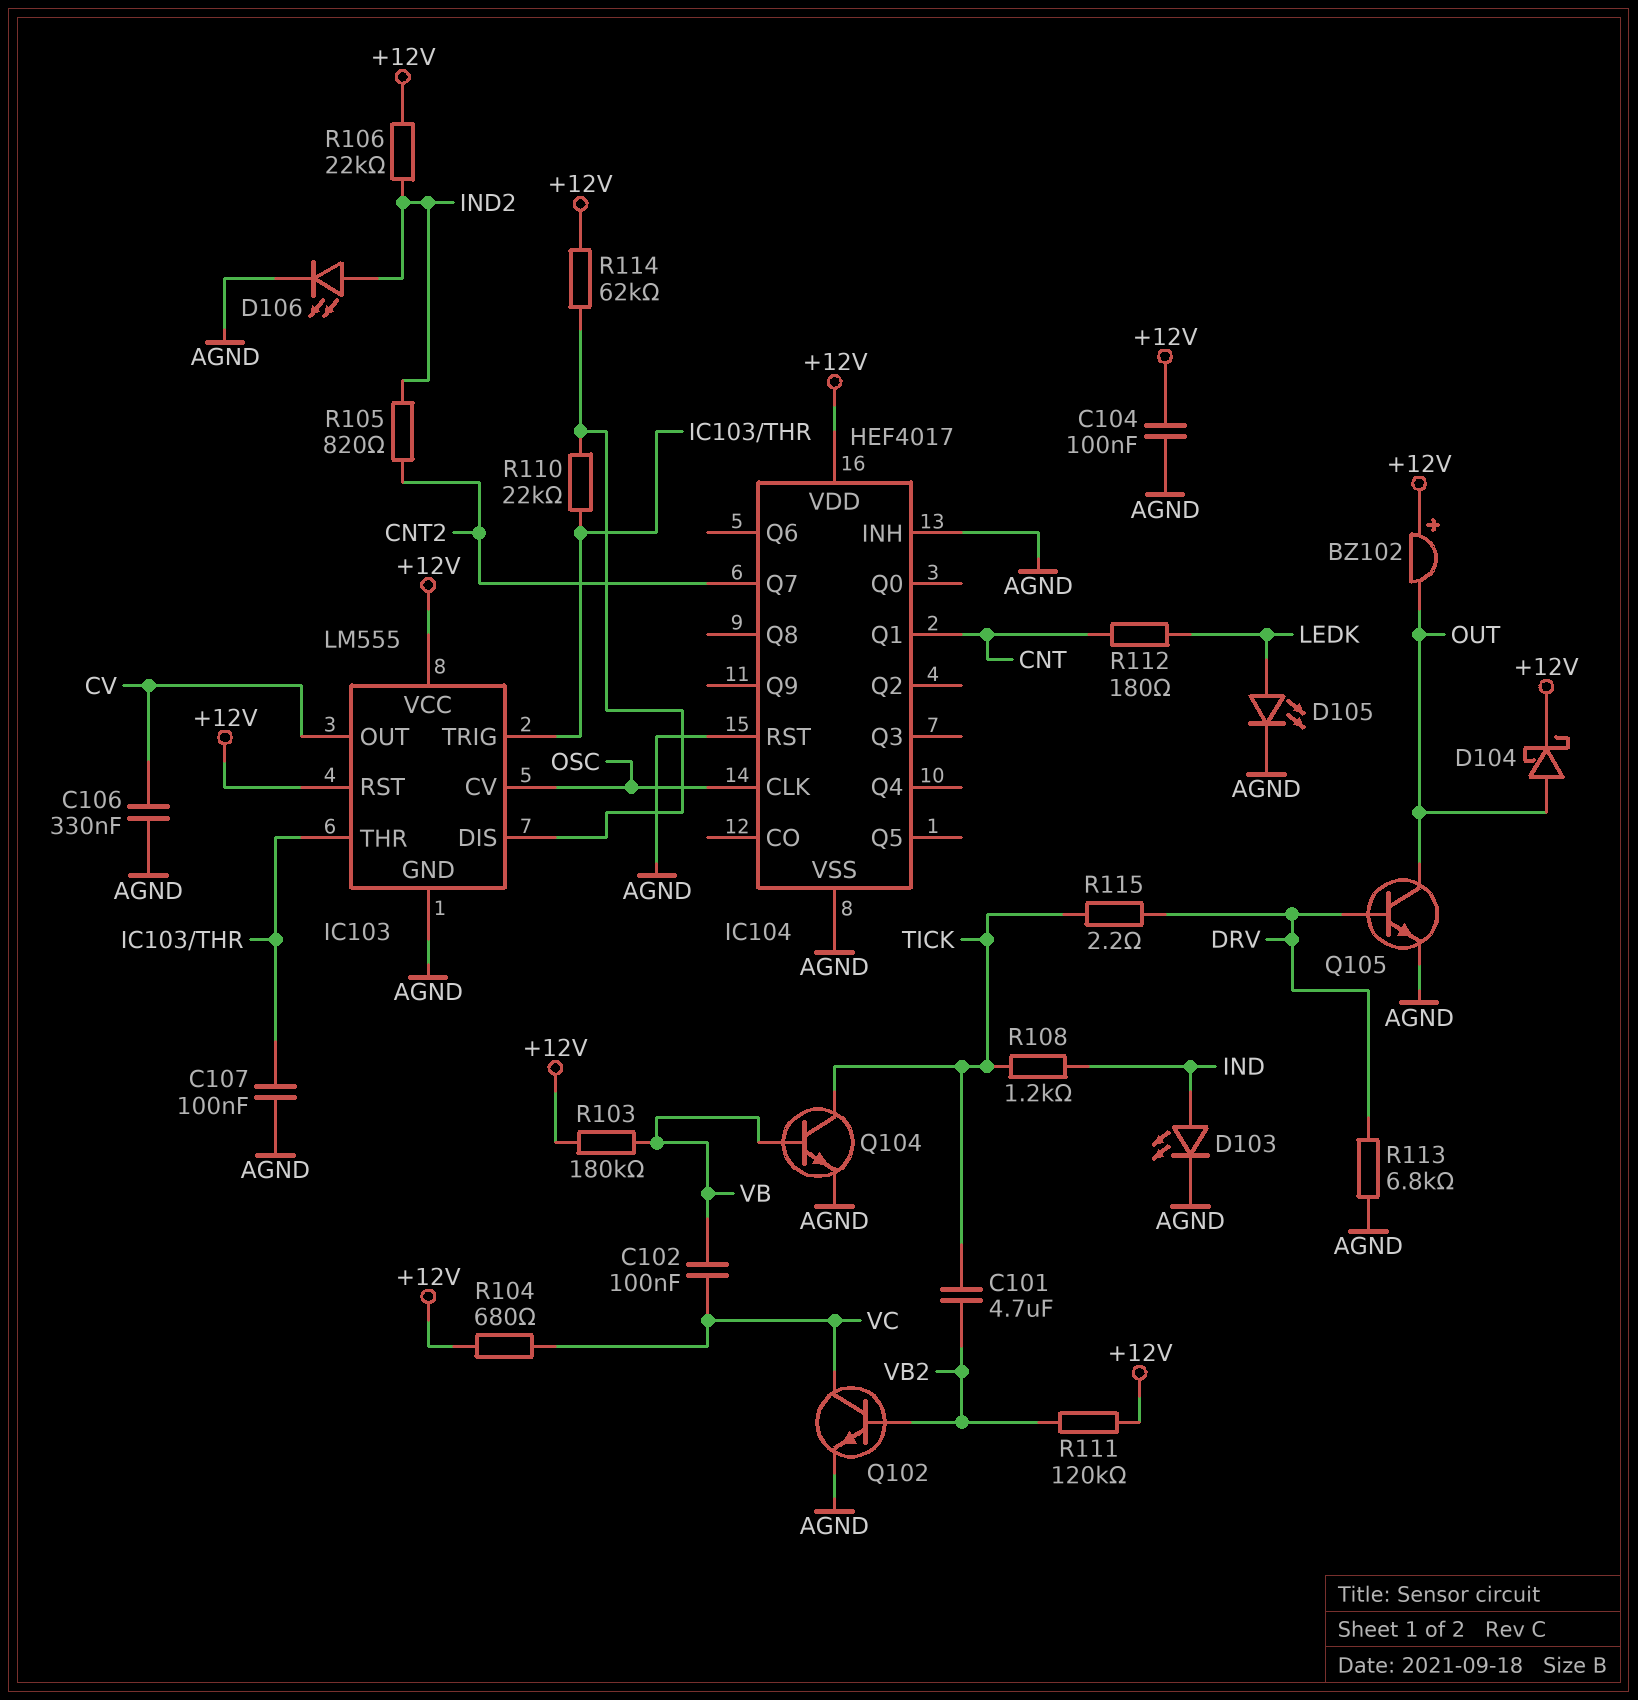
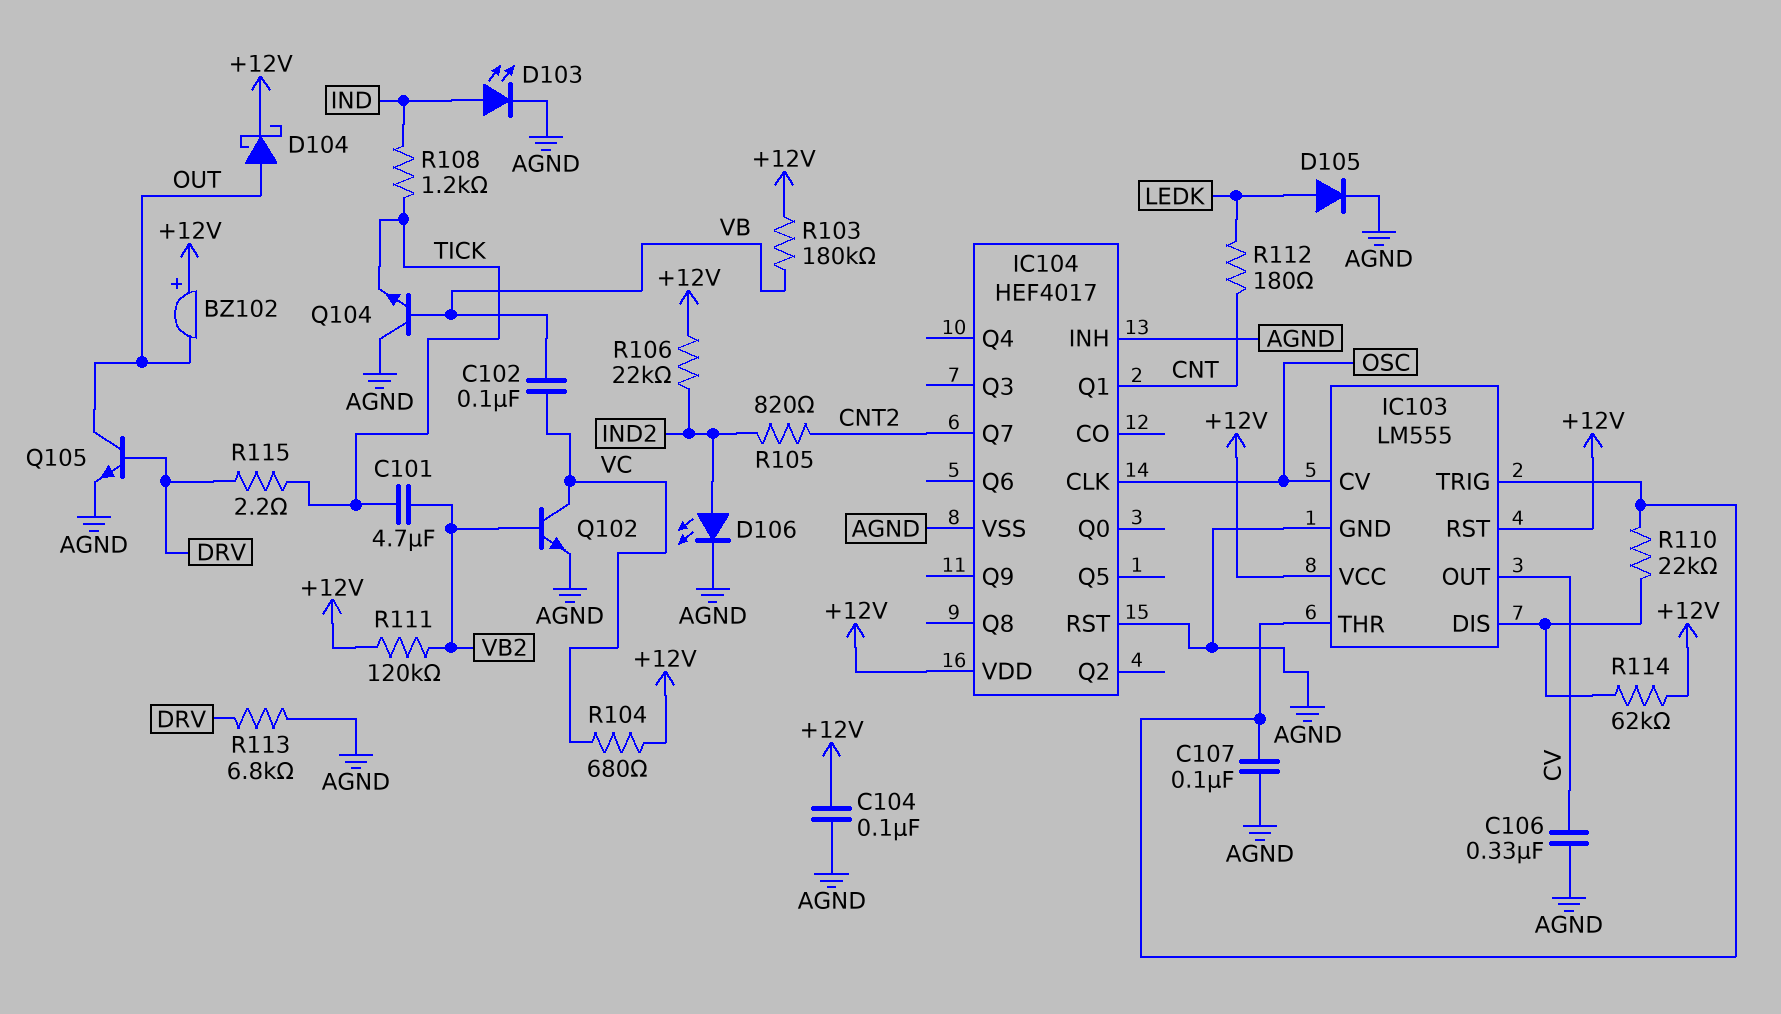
D105: LED (A LEDK, K AGND) -> diode (A LEDK, K AGND)
Q104: NPN (B VB, C TICK, E AGND) -> NPN (B VB, C AGND, E TICK)

